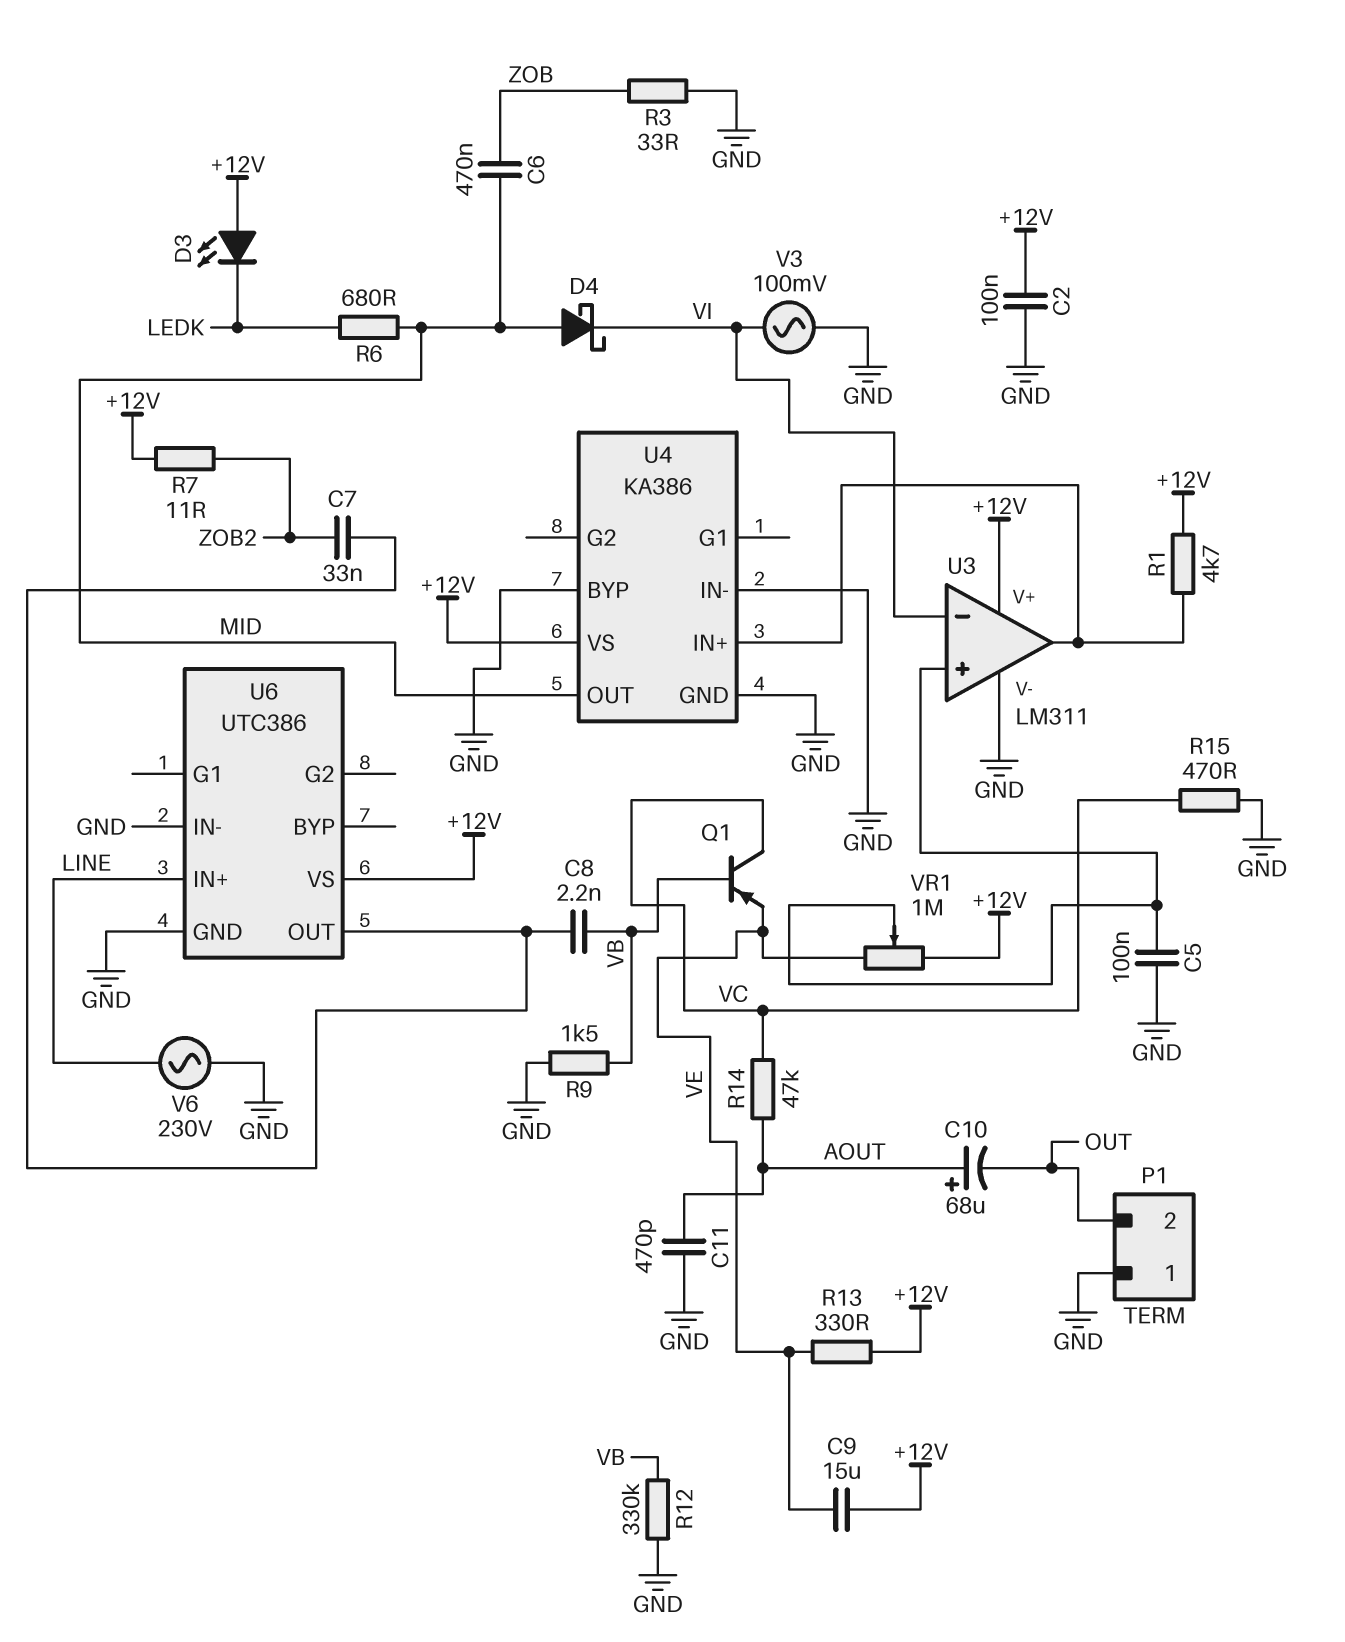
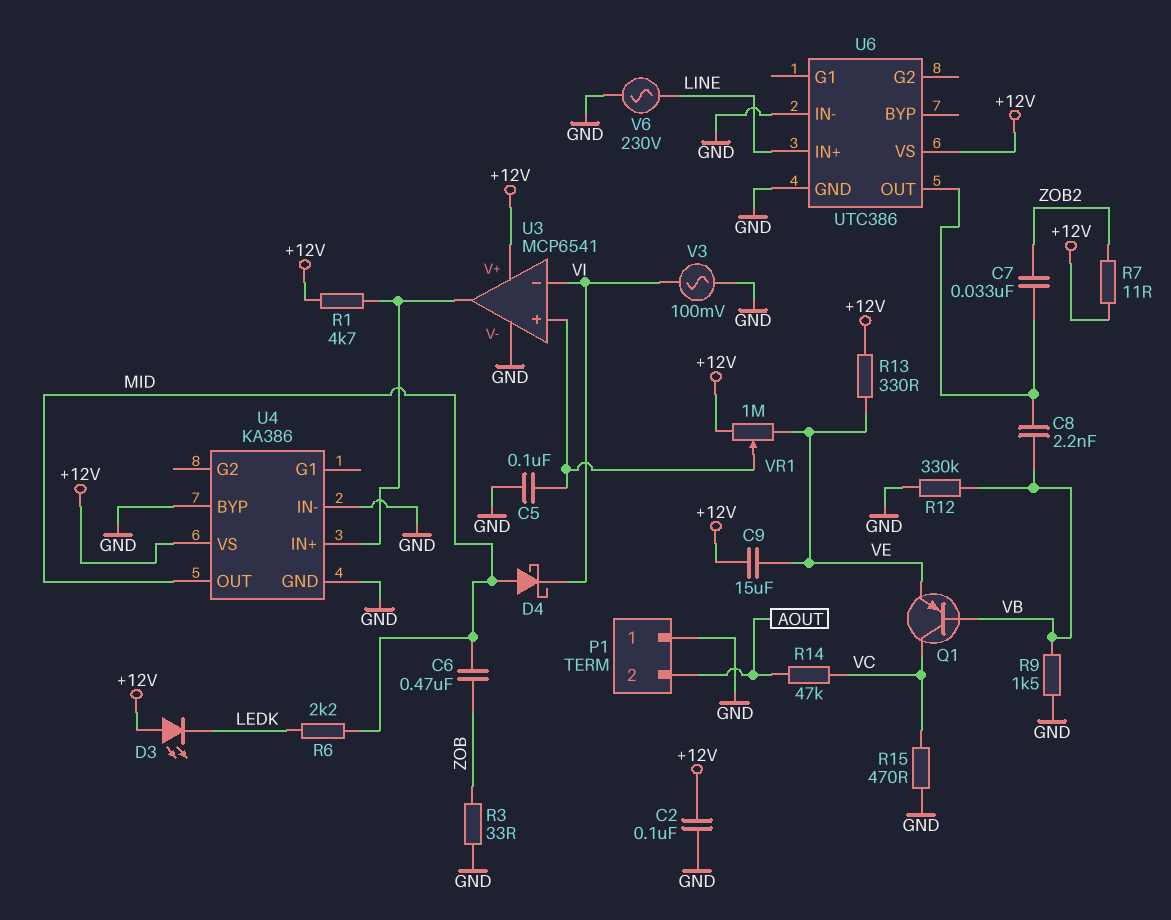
C10: 68uF (plus AOUT, minus OUT) -> none
C11: 470pF (AOUT, GND) -> none
P1 pin 2: OUT -> AOUT
R6: 680 (LEDK, MID) -> 2.2k (LEDK, MID)
U3: LM311 -> MCP6541

